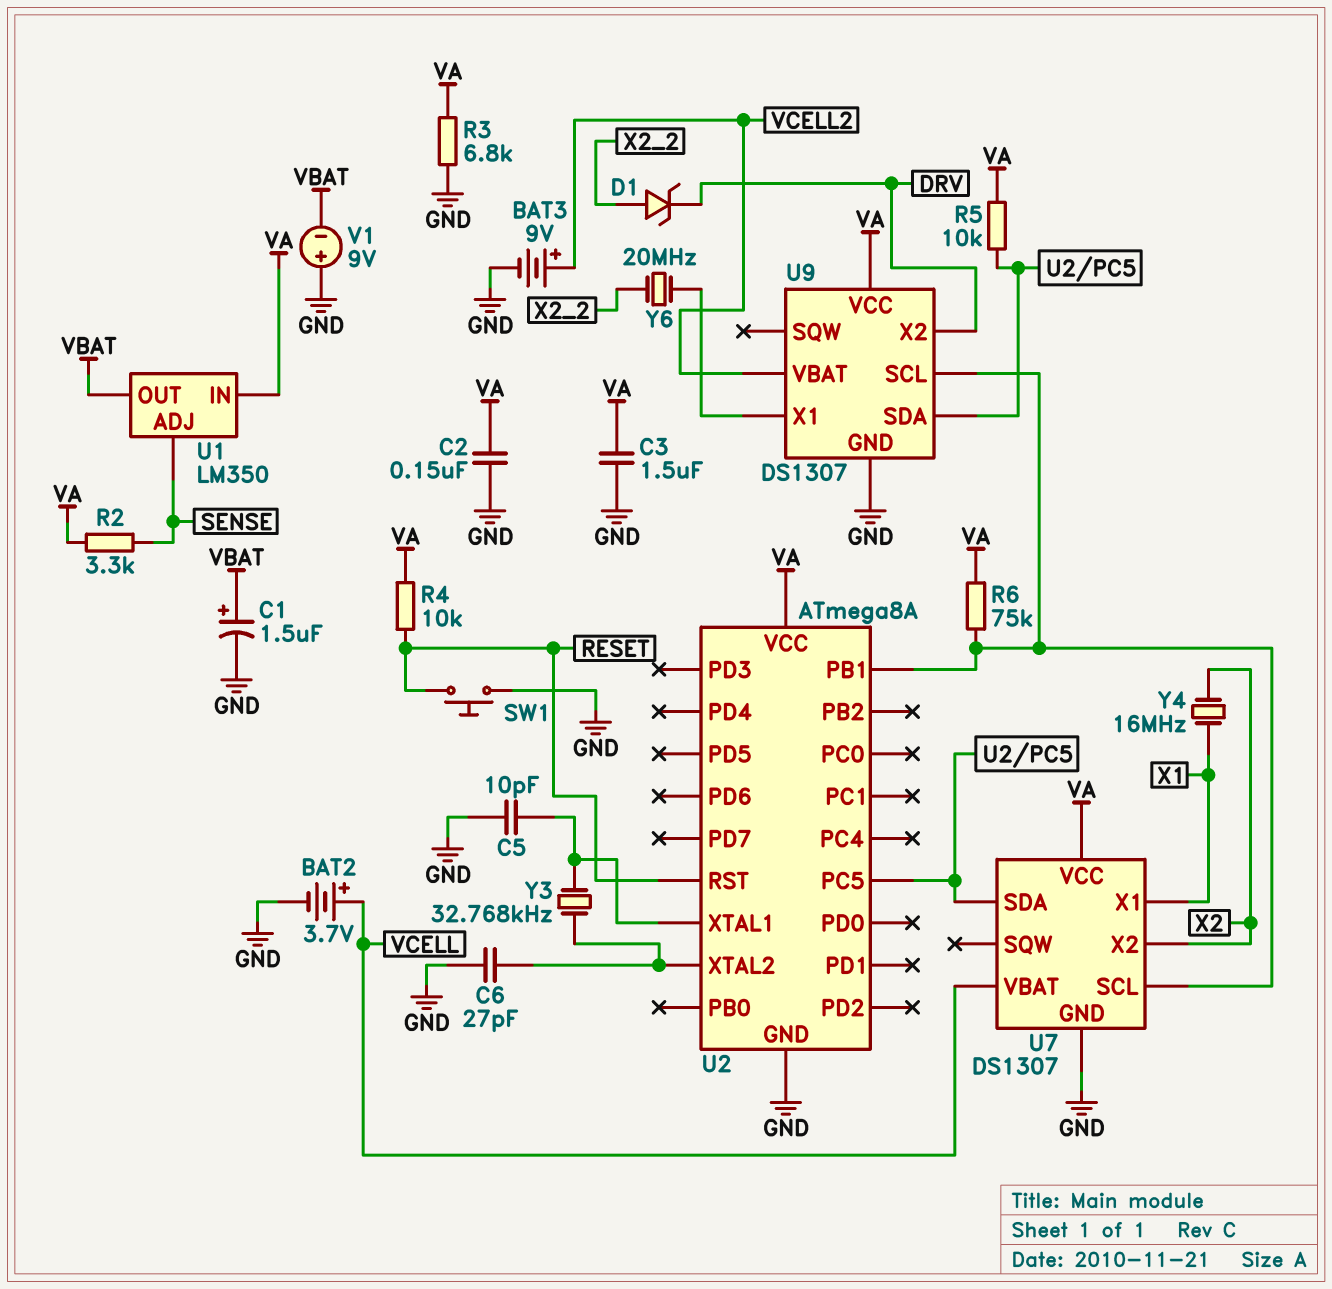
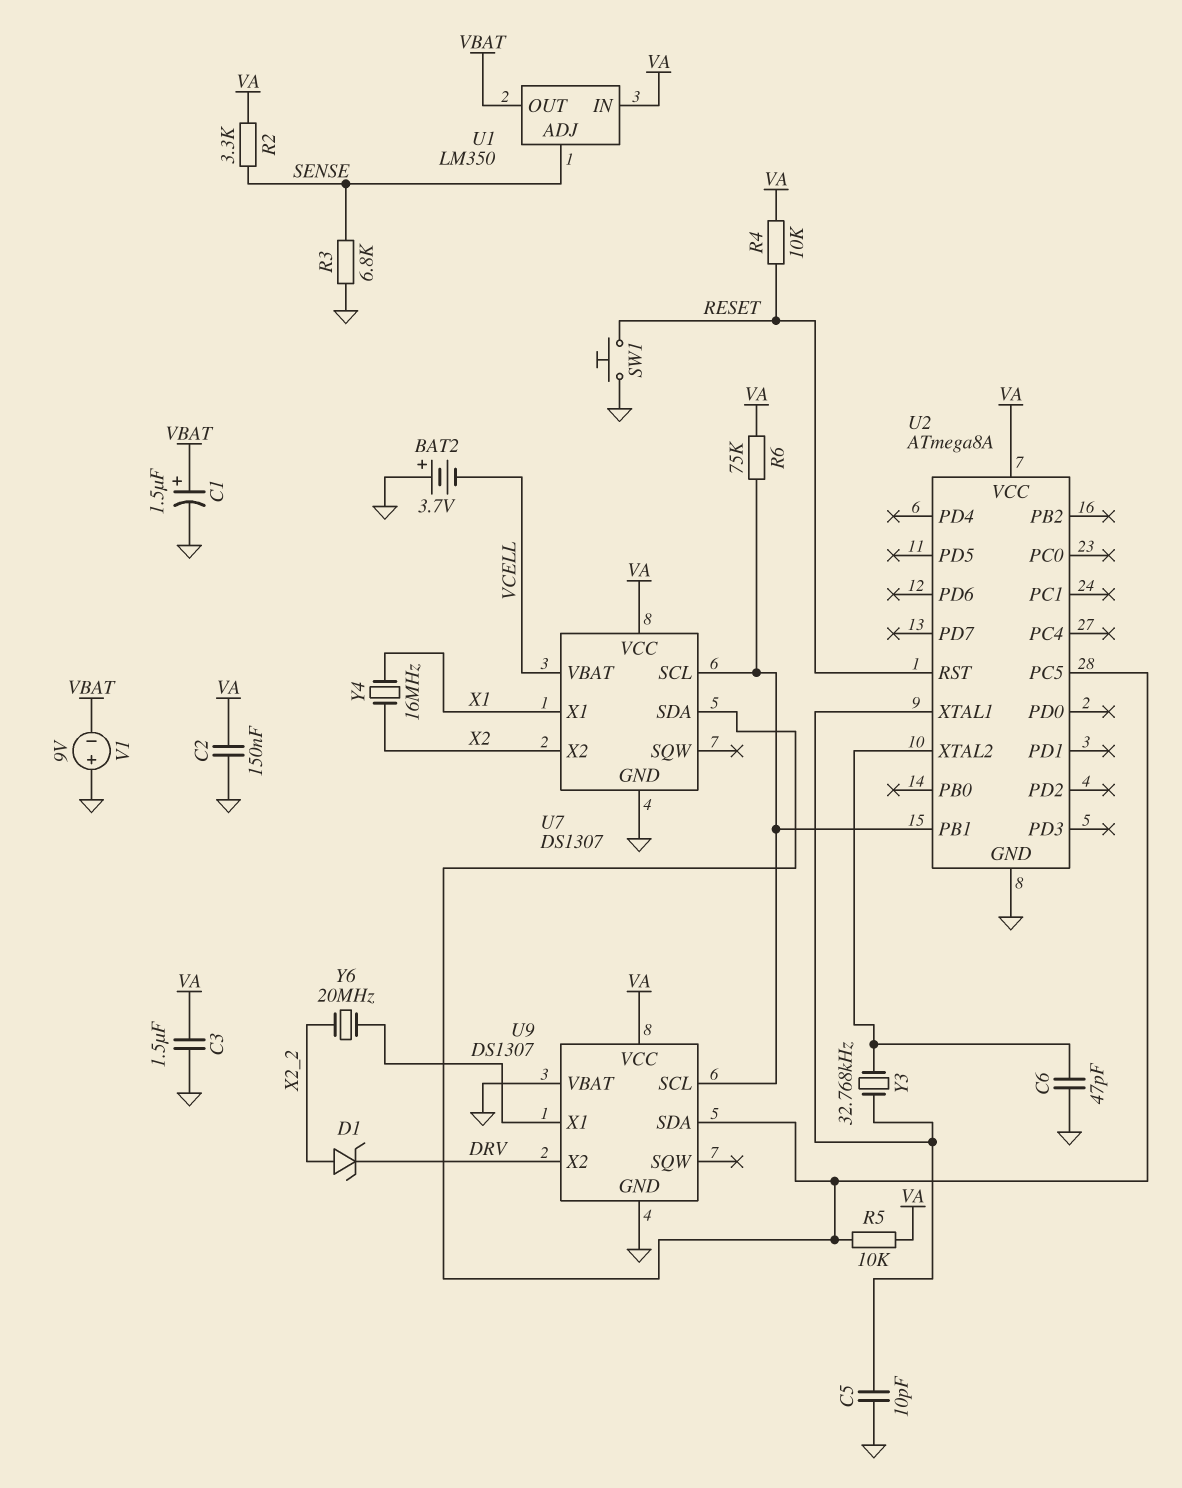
BAT2: 3.7V (plus VCELL, minus GND) -> 3.7V (plus GND, minus VCELL)
BAT3: 9V (plus VCELL2, minus GND) -> none
C6: 27pF (GND, U2/XTAL2) -> 47pF (GND, U2/XTAL2)
R3: 6.8k (GND, VA) -> 6.8k (GND, SENSE)
U9 pin VBAT: VCELL2 -> GND

